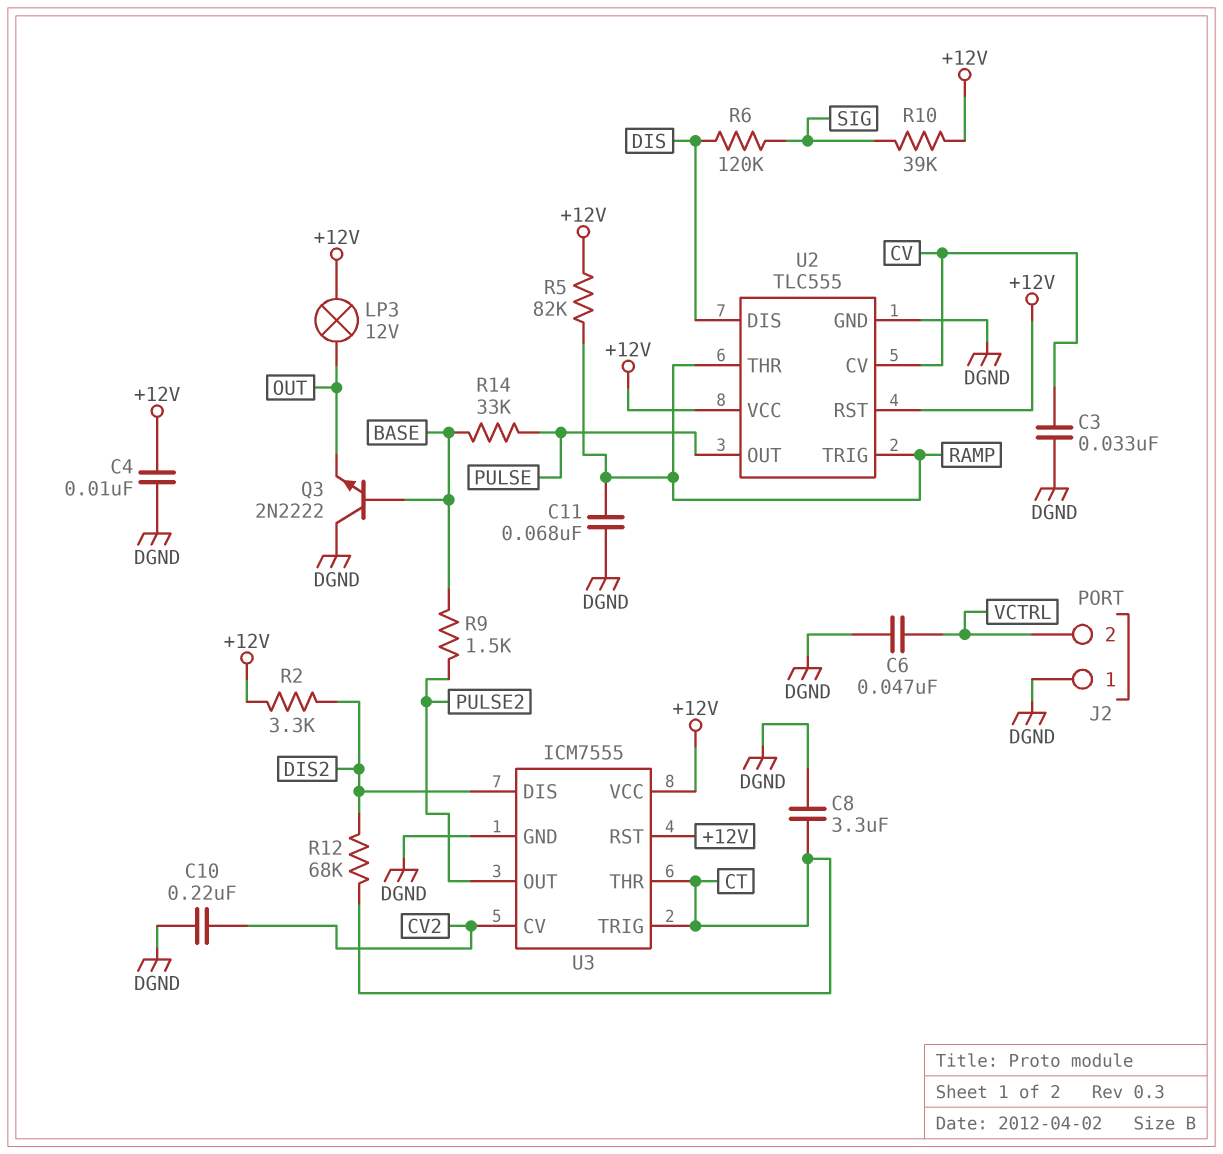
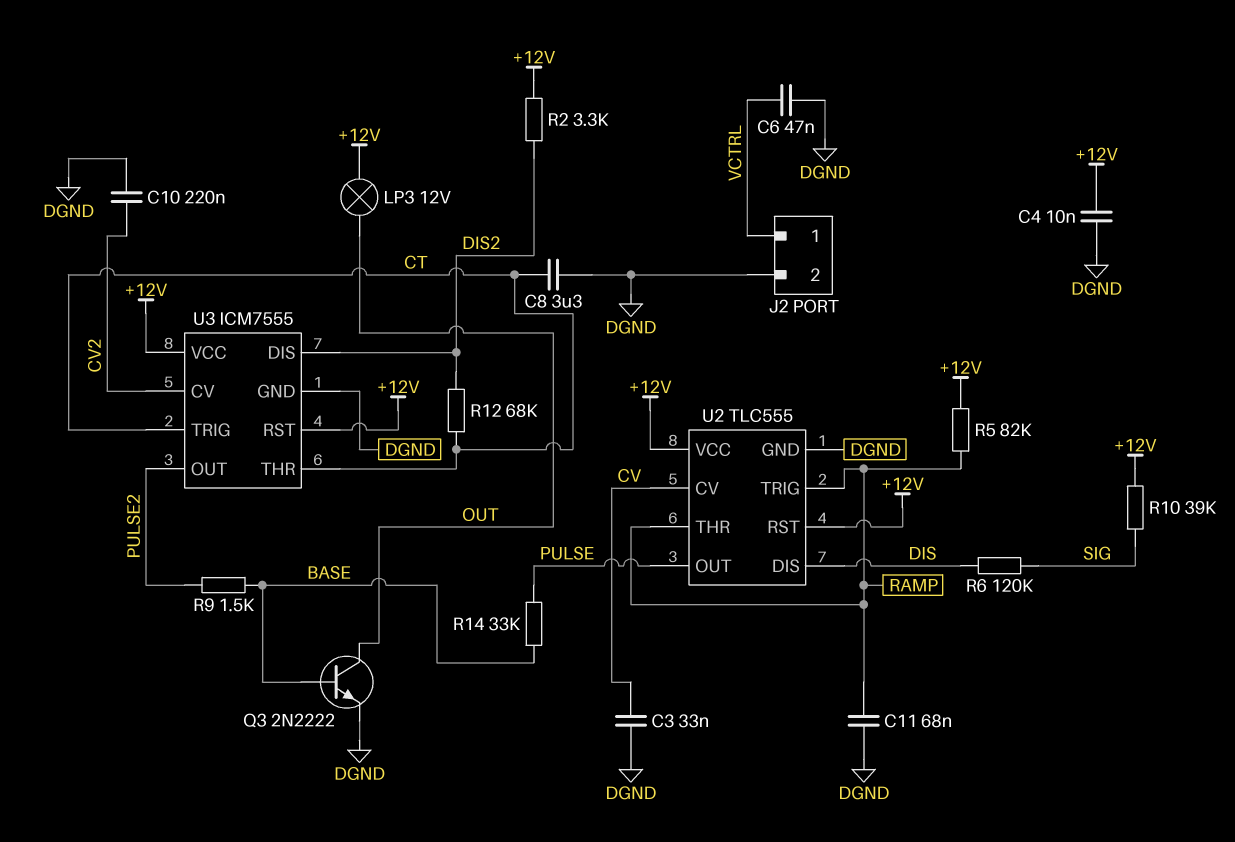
J2 pin 1: DGND -> VCTRL
J2 pin 2: VCTRL -> DGND
Q3: NPN 2N2222 (B BASE, C DGND, E OUT) -> NPN 2N2222 (B BASE, C OUT, E DGND)

